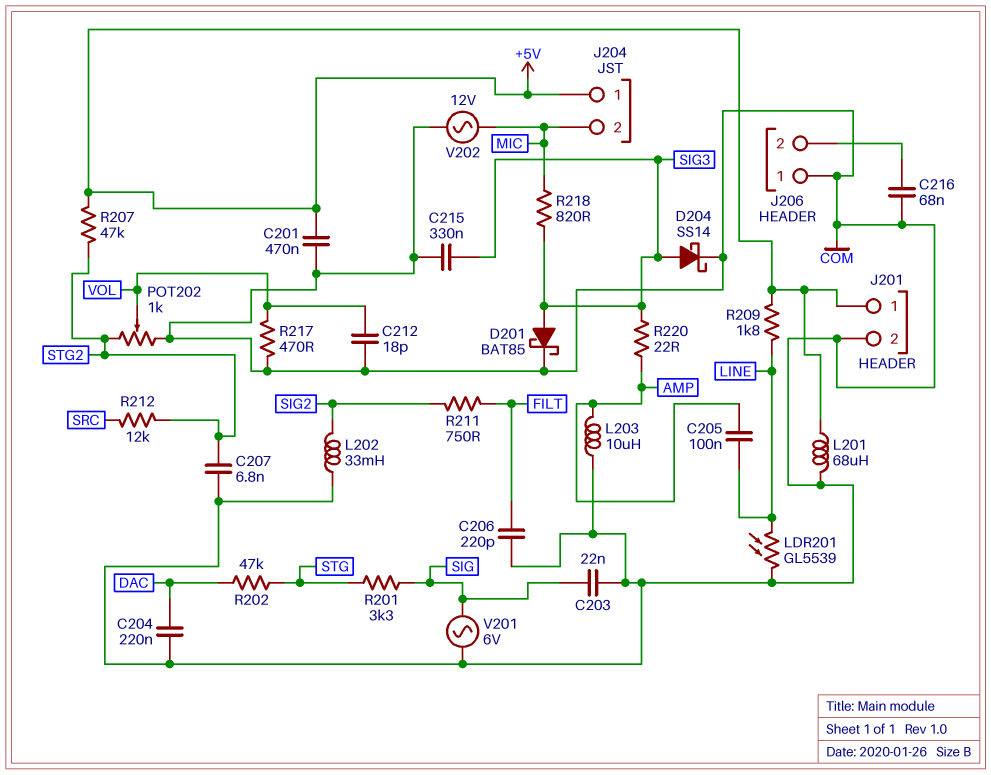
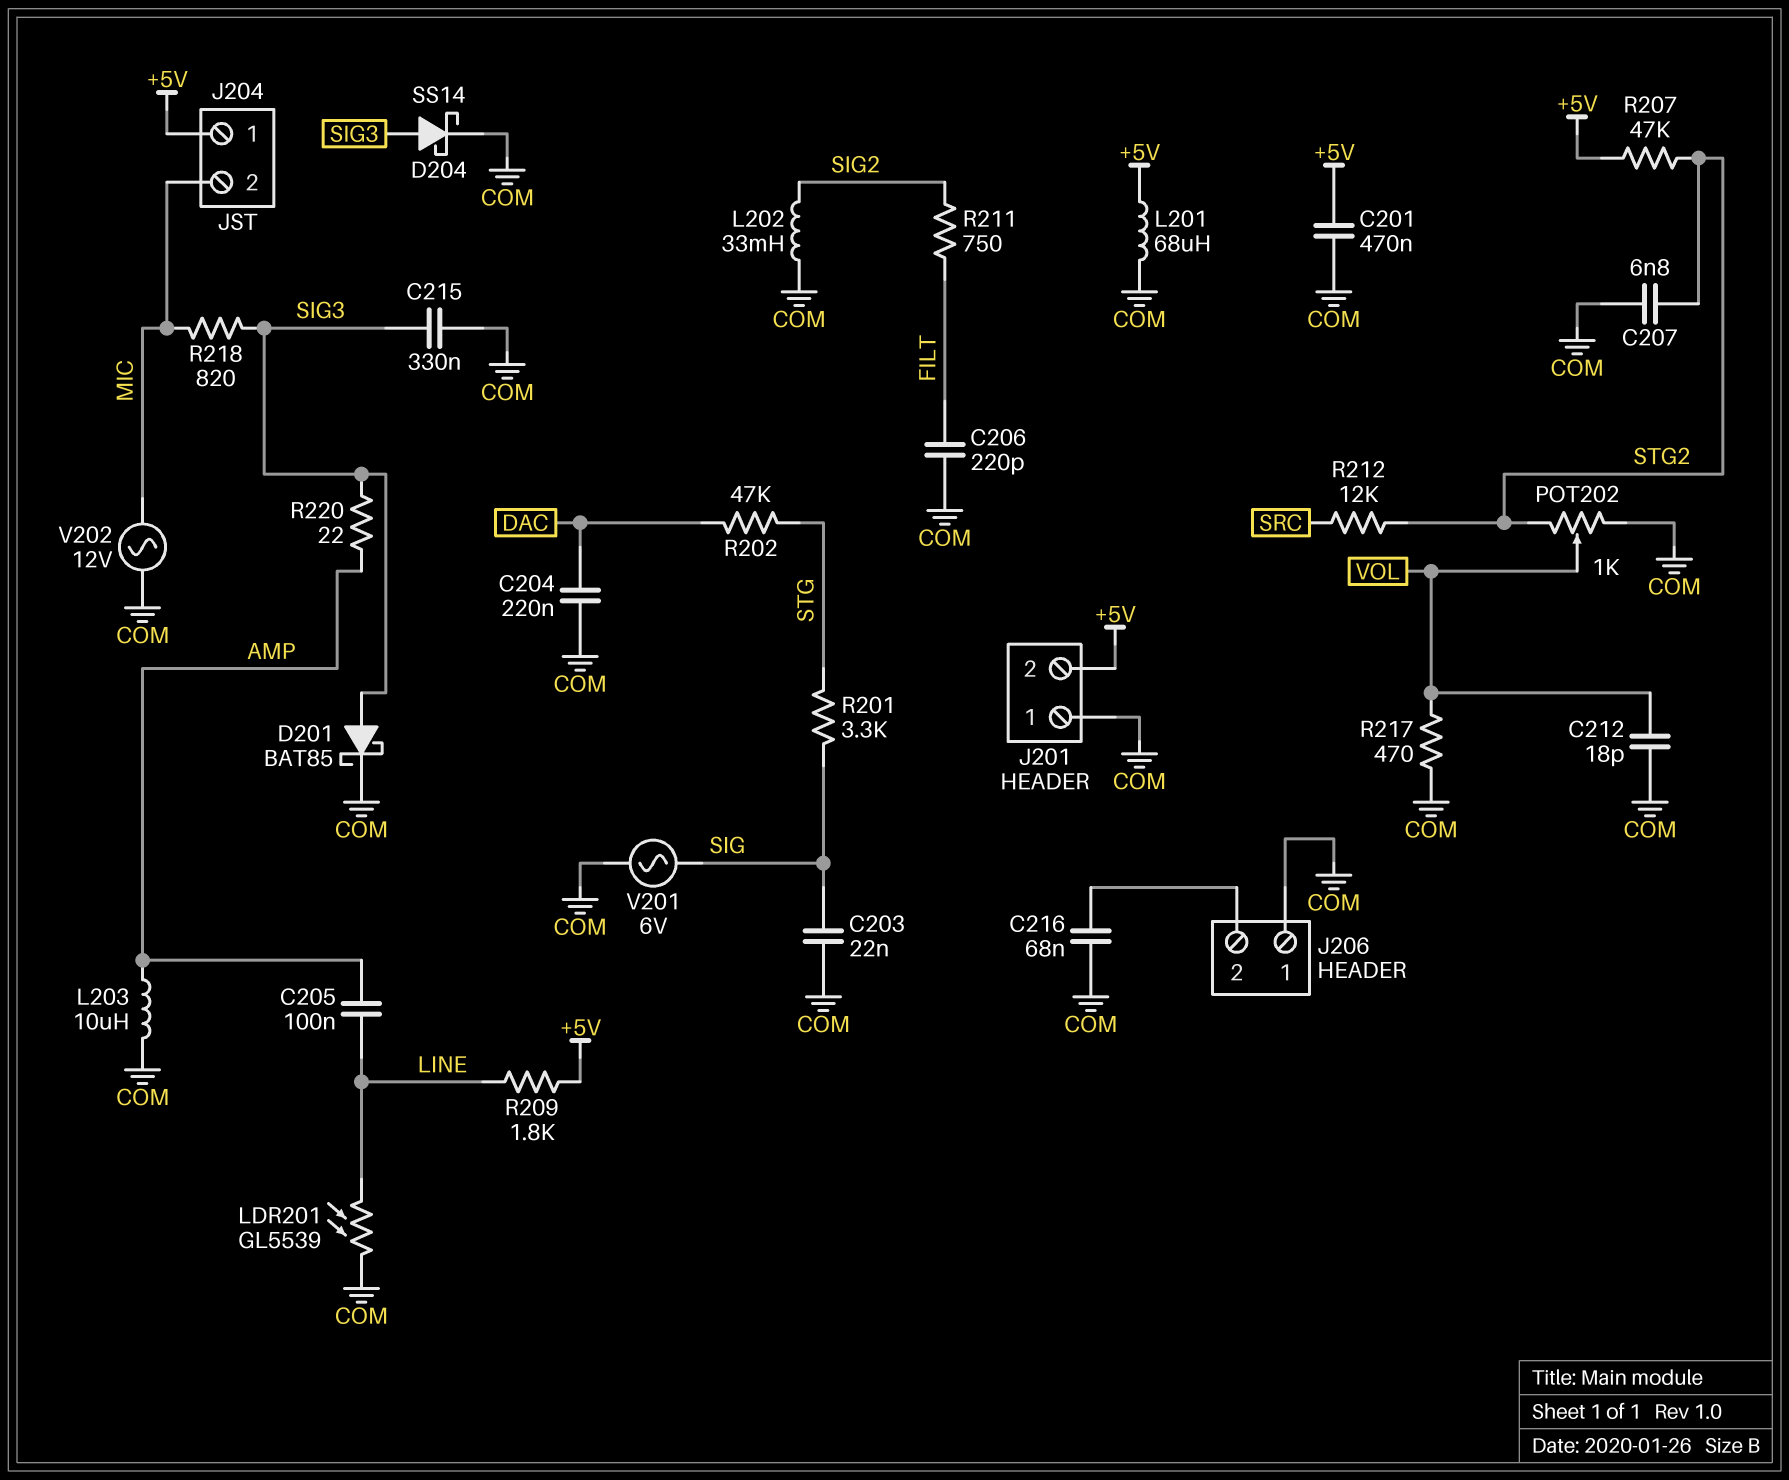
J201 pin 1: +5V -> COM
J201 pin 2: COM -> +5V

